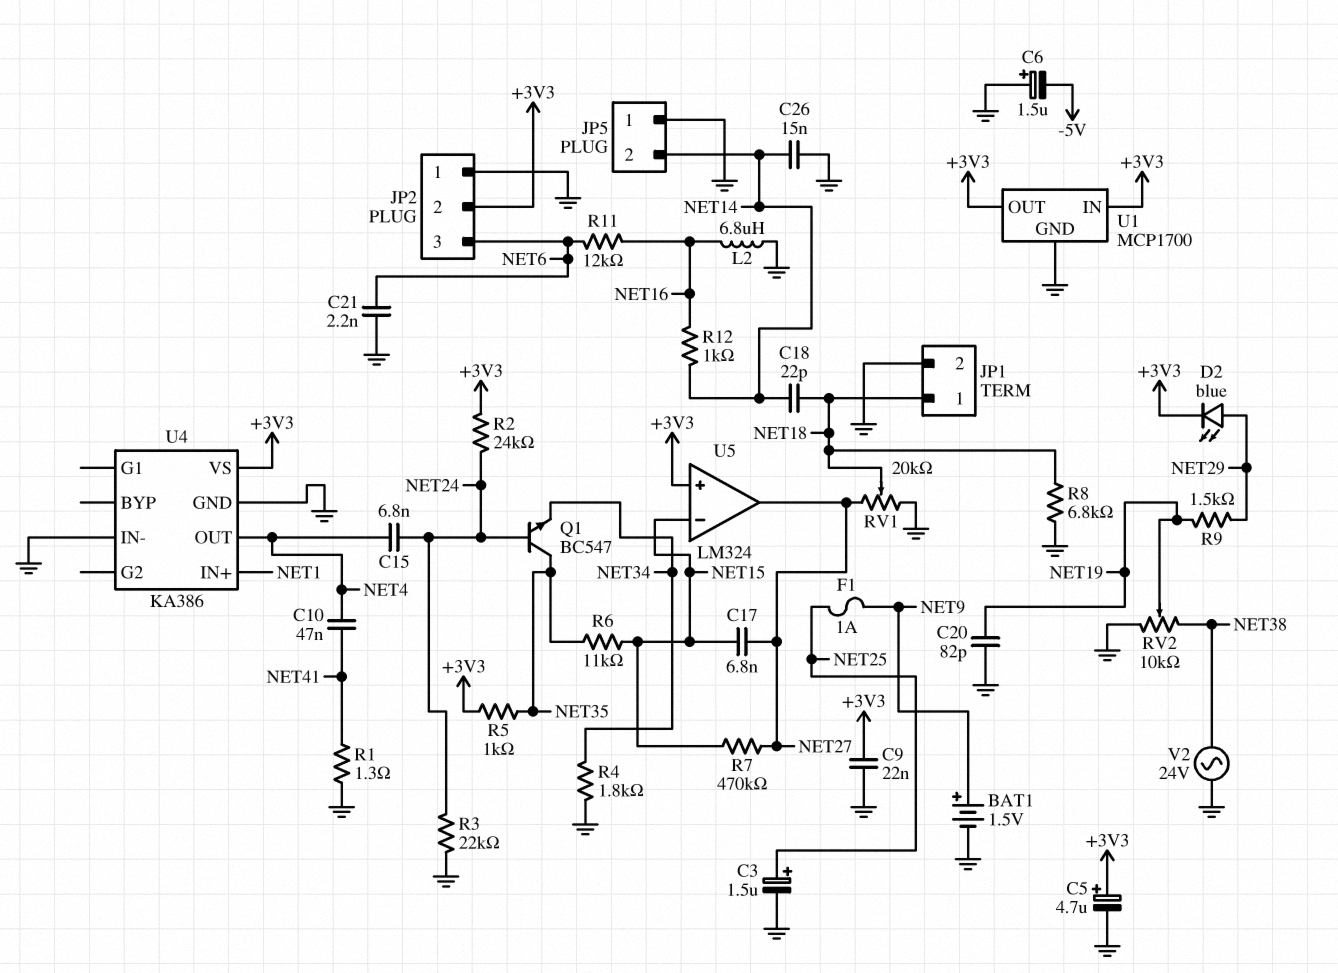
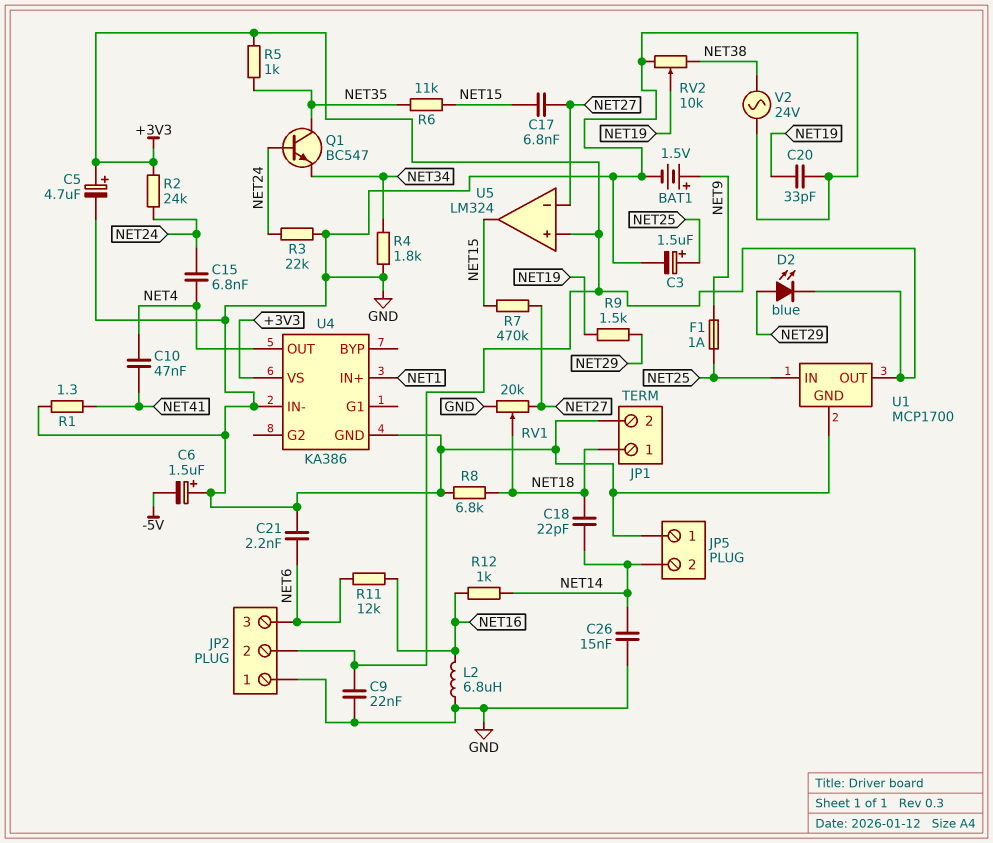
C20: 82pF (GND, NET19) -> 33pF (GND, NET19)
U1 pin IN: +3V3 -> NET25
U5 pin in-: NET15 -> NET27
U5 pin out: NET27 -> NET15

